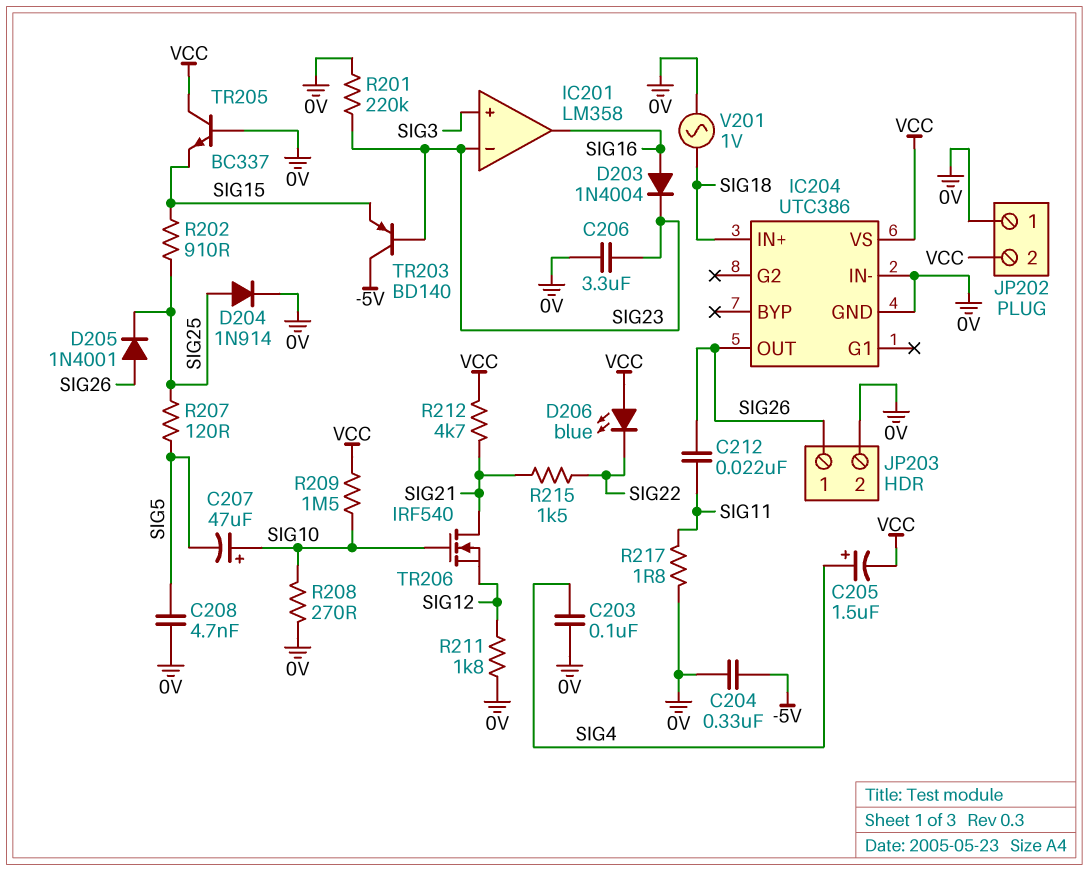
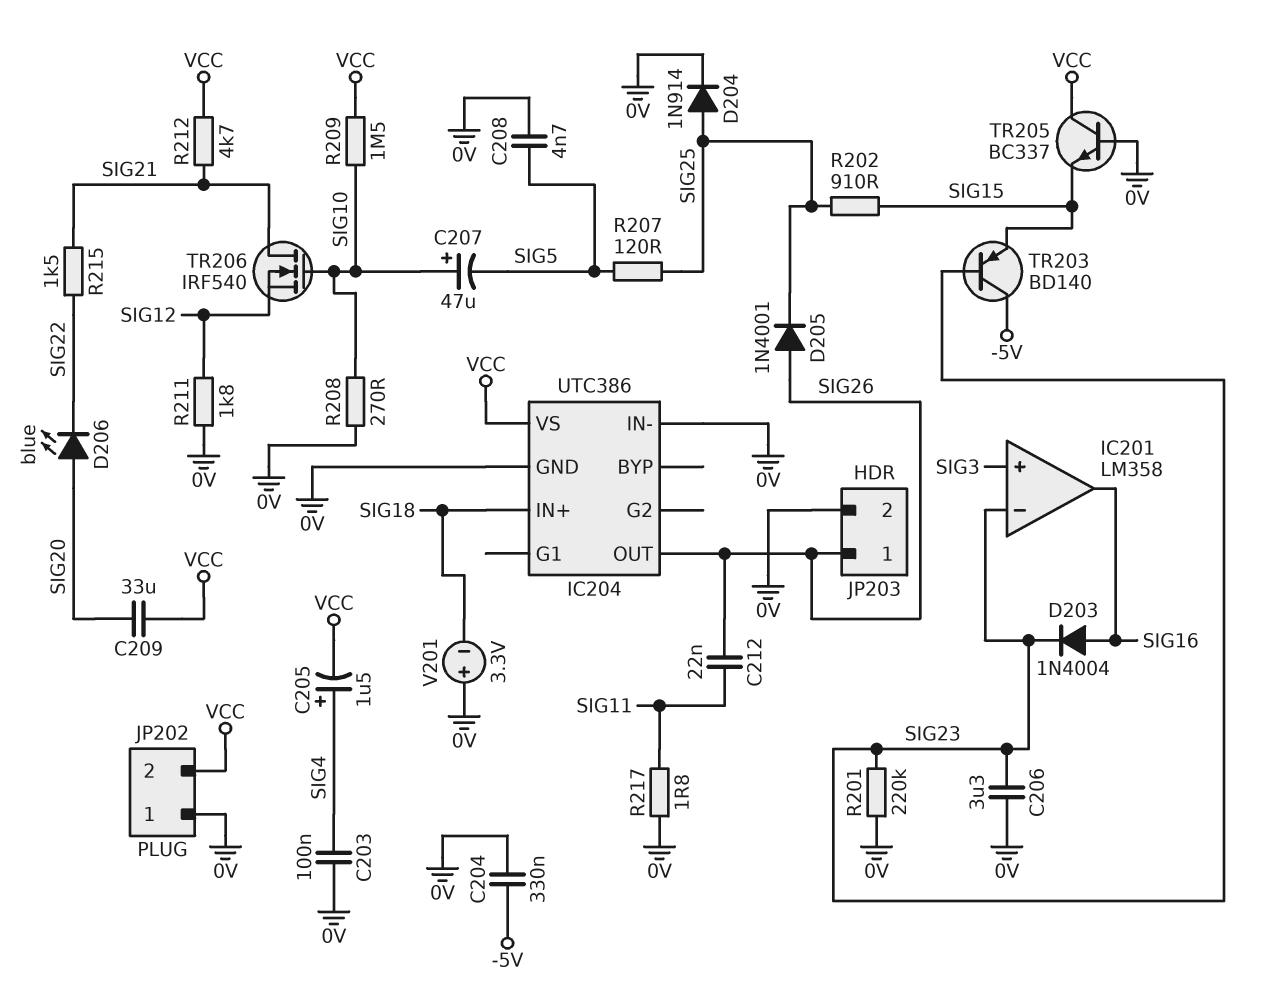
C209: none -> 33uF (SIG20, VCC)
D206: LED blue (A VCC, K SIG22) -> LED blue (A SIG20, K SIG22)
V201: AC 1V (0V, SIG18) -> 3.3V (plus 0V, minus SIG18)

